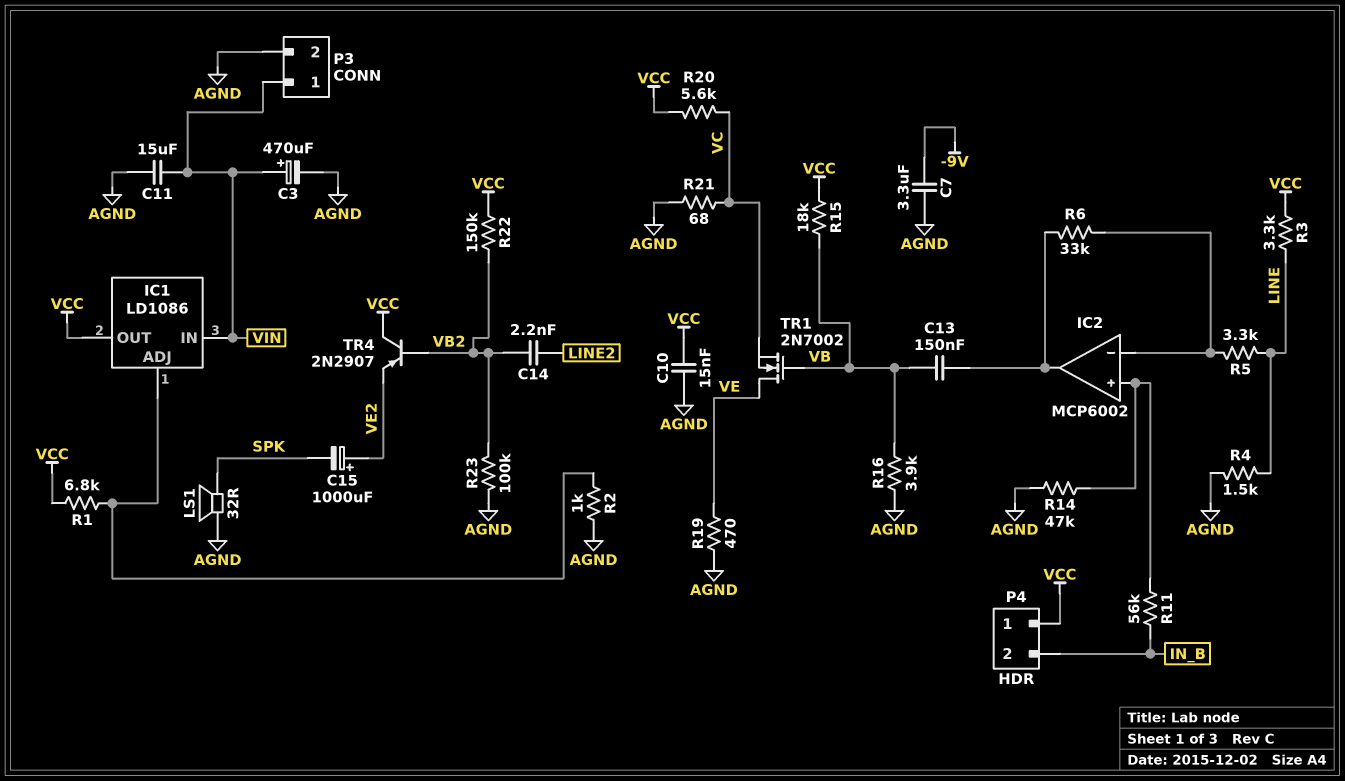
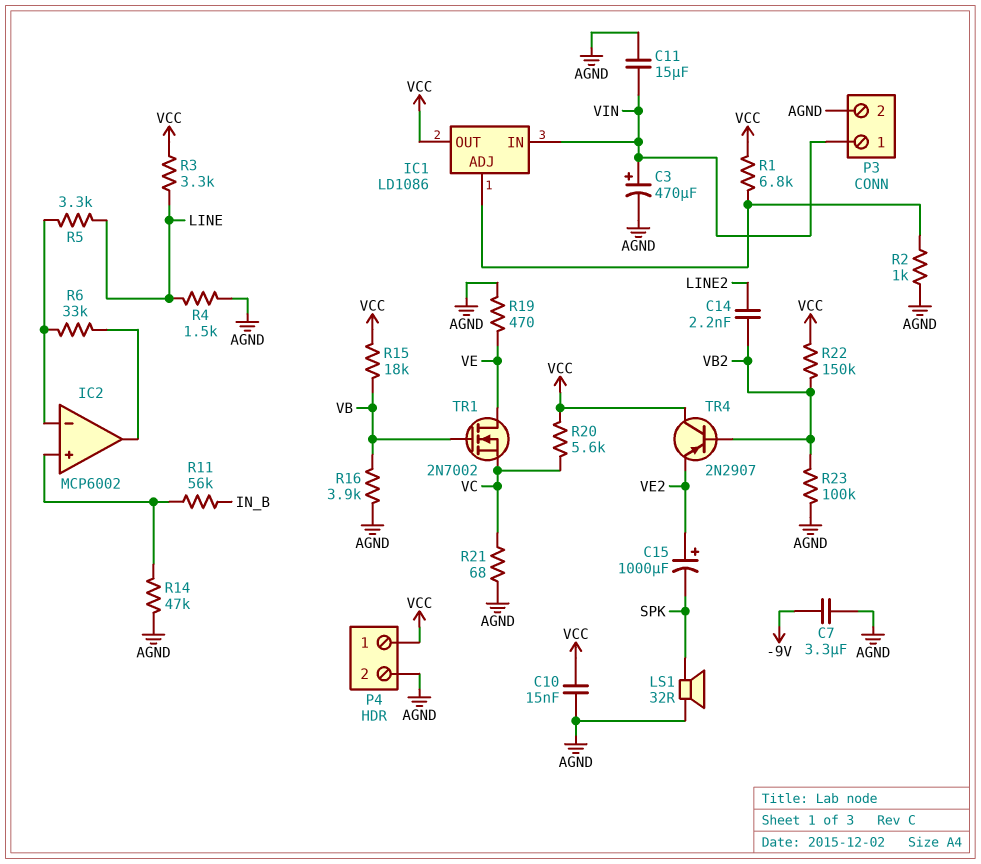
C13: 150nF (IC2/out, VB) -> none
P4 pin 2: IN_B -> AGND

